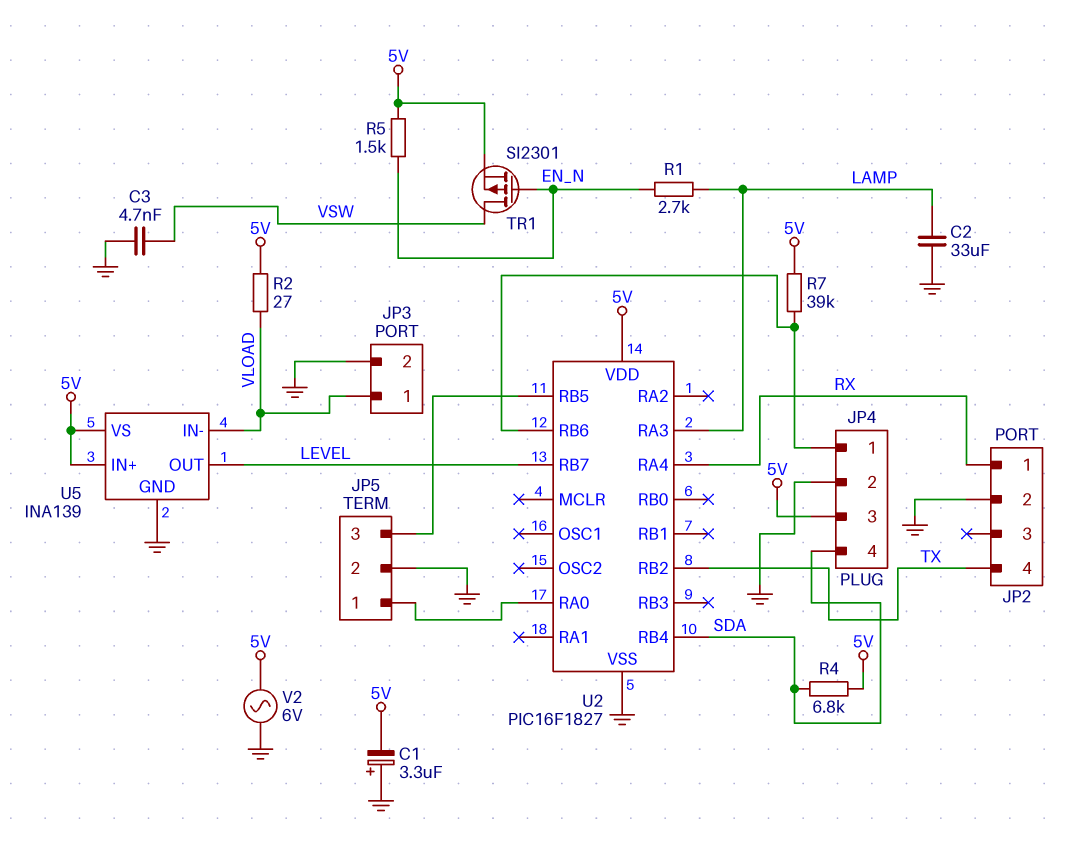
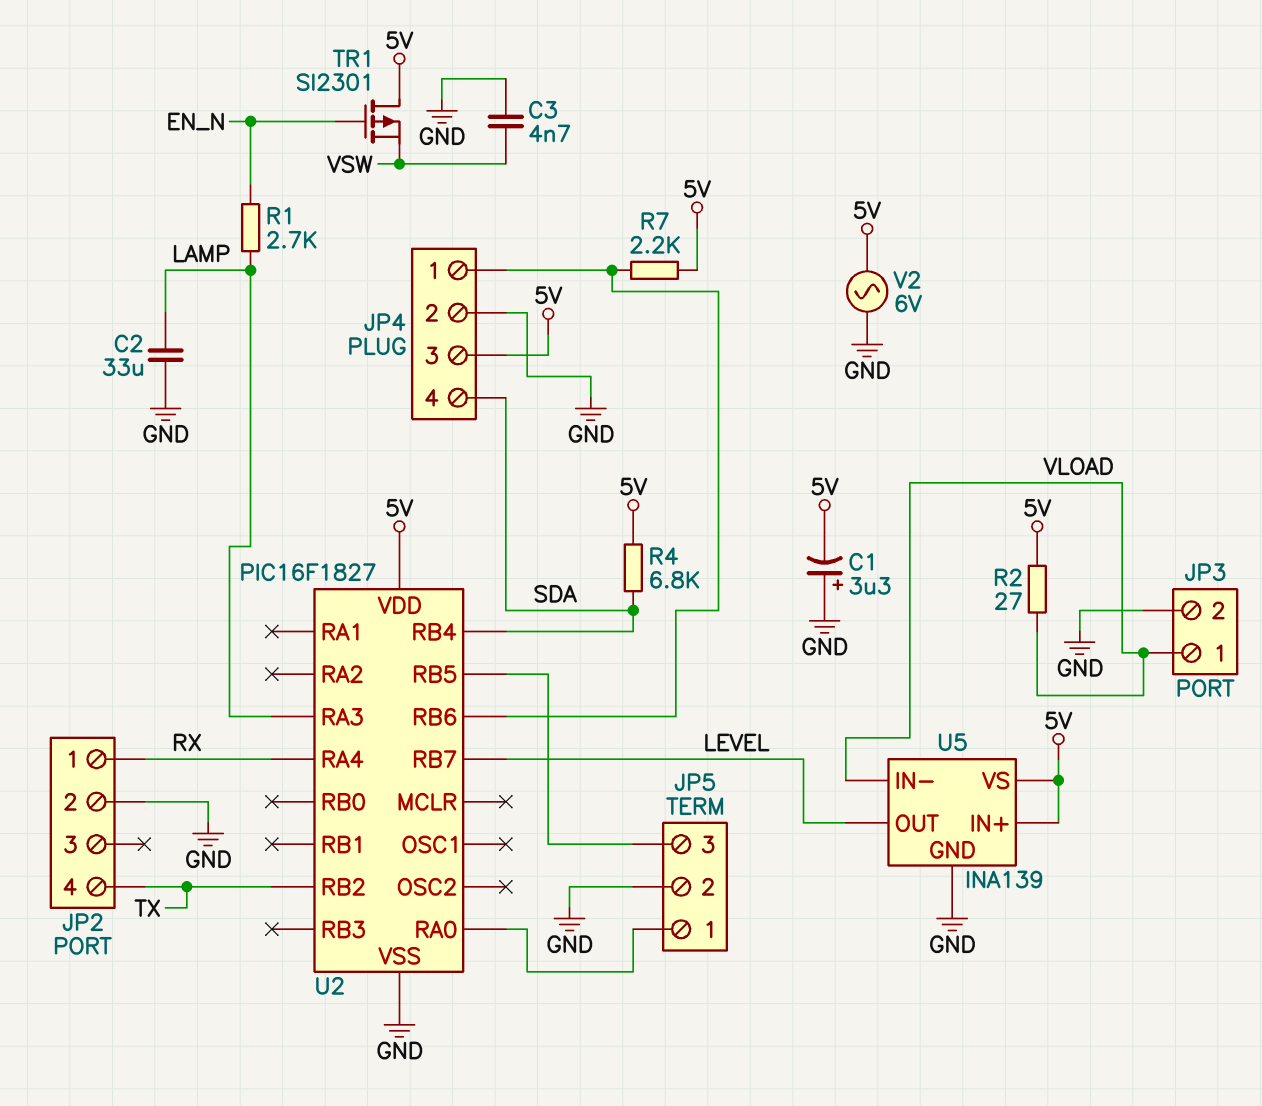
R5: 1.5k (5V, EN_N) -> none
R7: 39k (5V, JP4/1) -> 2.2k (5V, JP4/1)
TR1: PMOS SI2301 (G EN_N, D VSW, S 5V) -> PMOS SI2301 (G EN_N, D 5V, S VSW)

